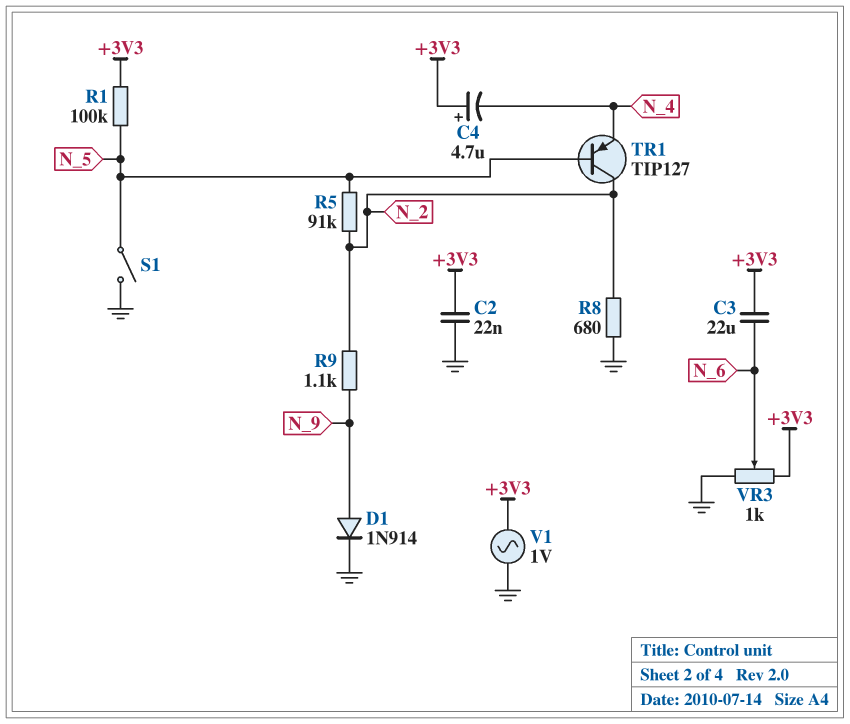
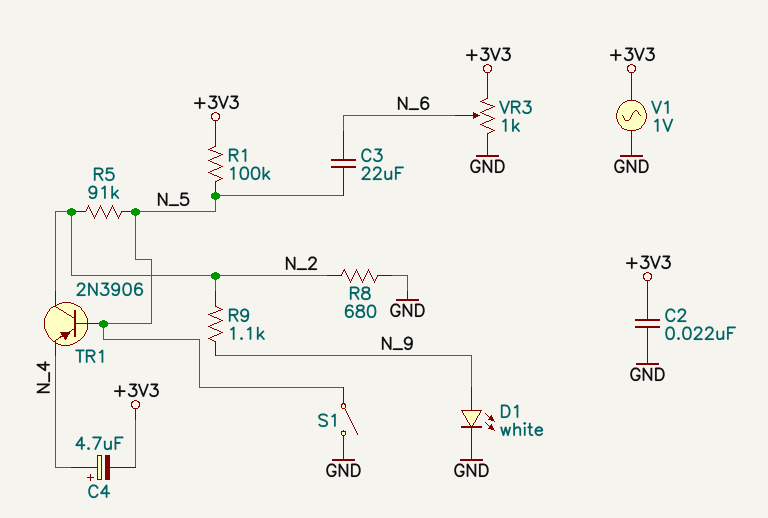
C3: 22uF (+3V3, N_6) -> 22uF (N_5, N_6)
C4: 4.7uF (plus +3V3, minus N_4) -> 4.7uF (plus N_4, minus +3V3)
D1: diode 1N914 (A N_9, K GND) -> LED white (A N_9, K GND)
TR1: PNP TIP127 (B N_5, C N_2, E N_4) -> PNP 2N3906 (B N_5, C N_2, E N_4)

